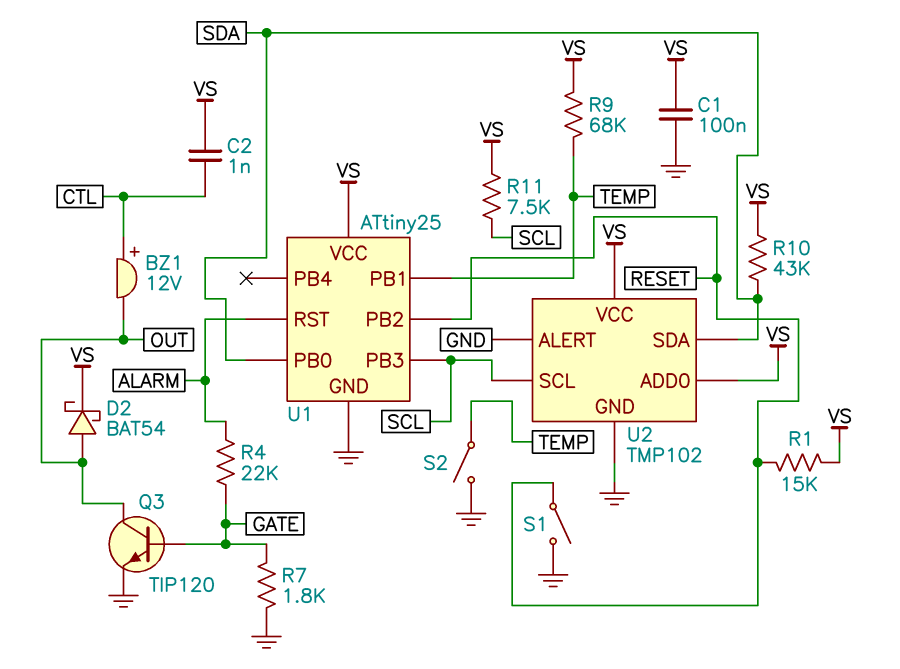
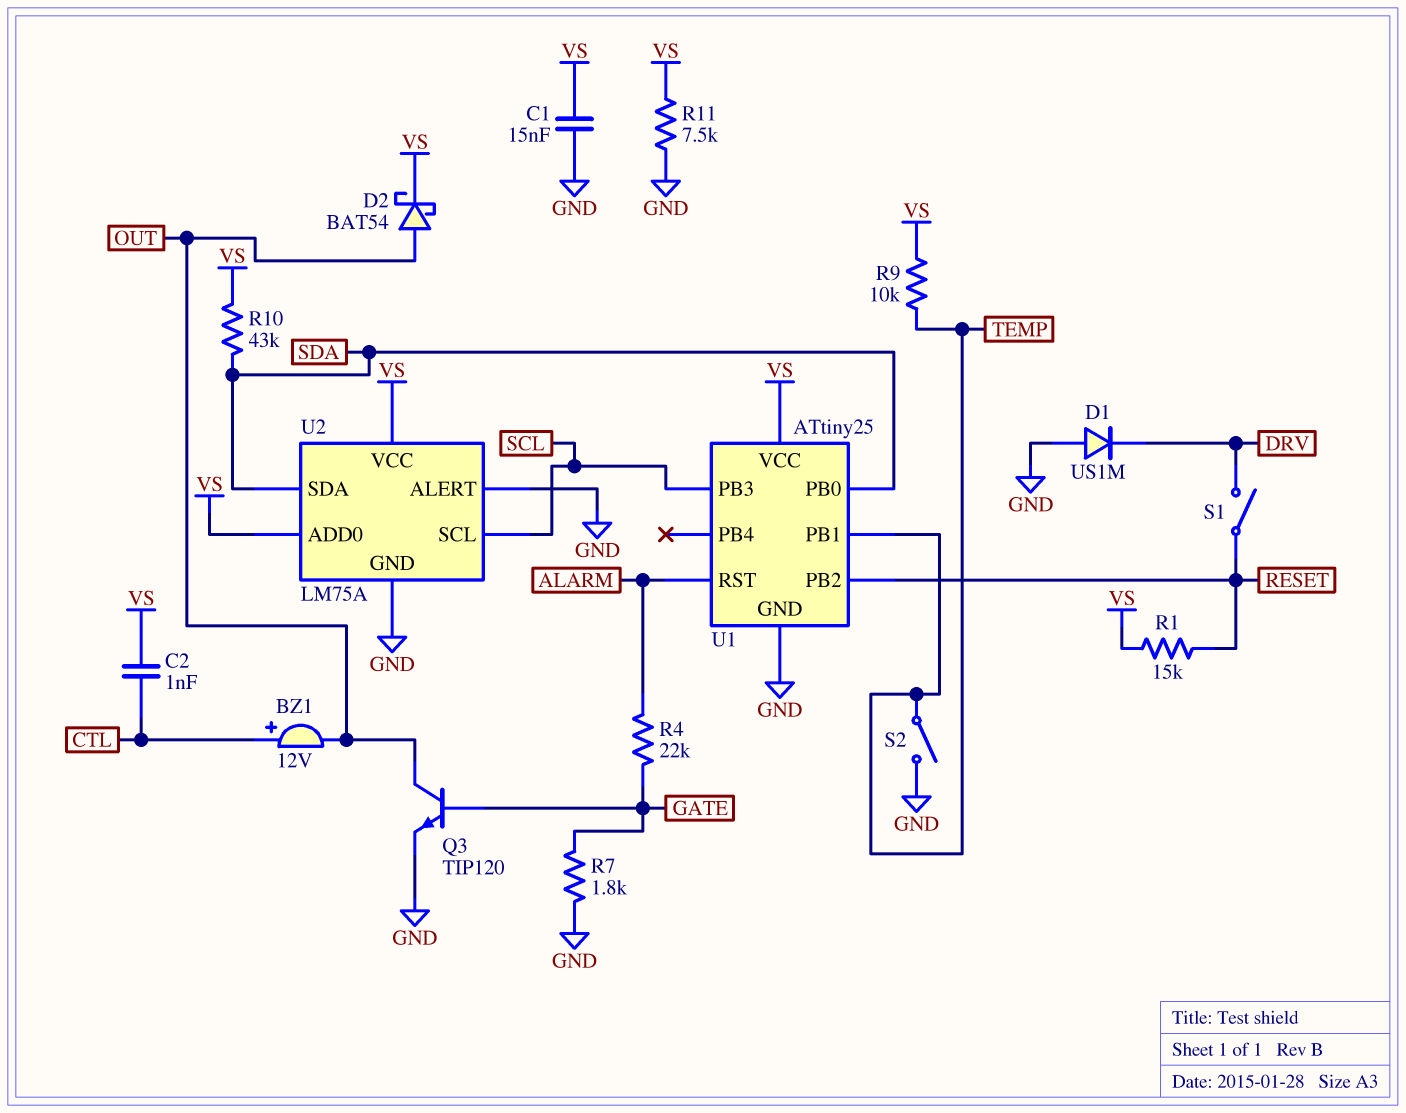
C1: 100nF (GND, VS) -> 15nF (GND, VS)
D1: none -> diode US1M (A GND, K DRV)
R9: 68k (TEMP, VS) -> 10k (TEMP, VS)
R11: 7.5k (SCL, VS) -> 7.5k (GND, VS)
S1: switch (GND, RESET) -> switch (DRV, RESET)
U2: TMP102 -> LM75A

